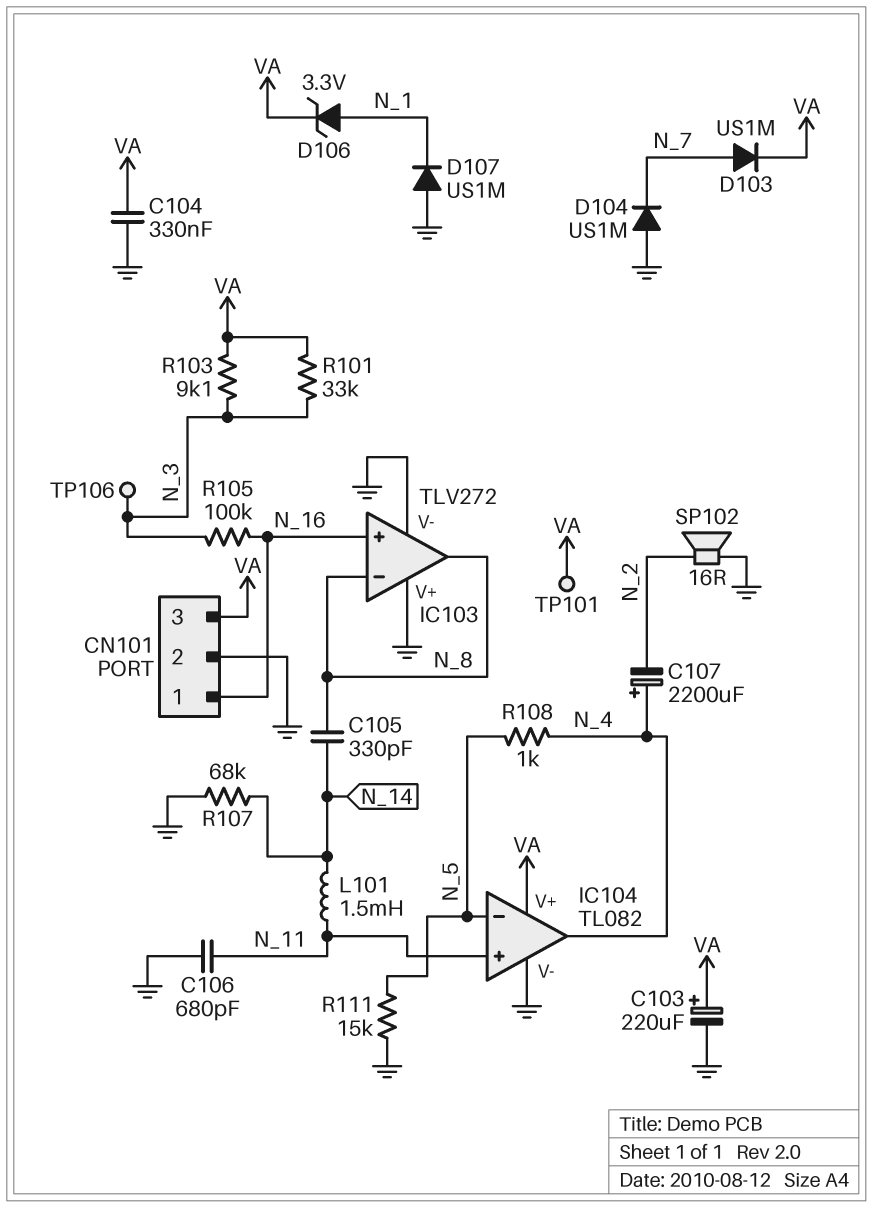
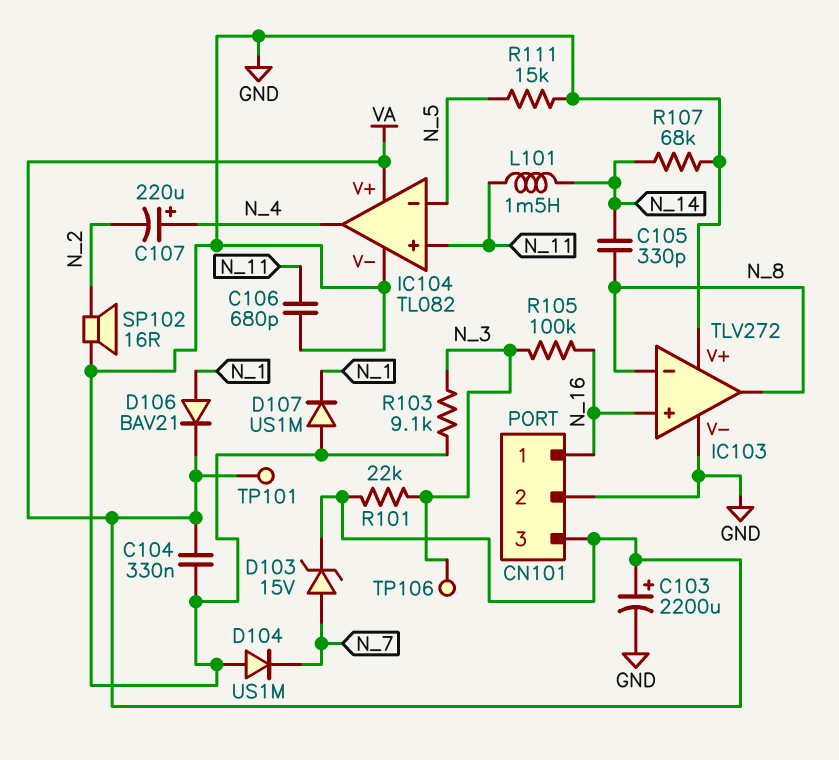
C103: 220uF (plus VA, minus GND) -> 2200uF (plus VA, minus GND)
C107: 2200uF (plus N_4, minus N_2) -> 220uF (plus N_4, minus N_2)
D103: diode US1M (A N_7, K VA) -> zener 15V (A N_7, K VA)
D106: zener 3.3V (A N_1, K VA) -> diode BAV21 (A N_1, K VA)
R101: 33k (N_3, VA) -> 22k (N_3, VA)
R103: 9.1k (N_3, VA) -> 9.1k (GND, N_3)
R108: 1k (N_4, N_5) -> none

